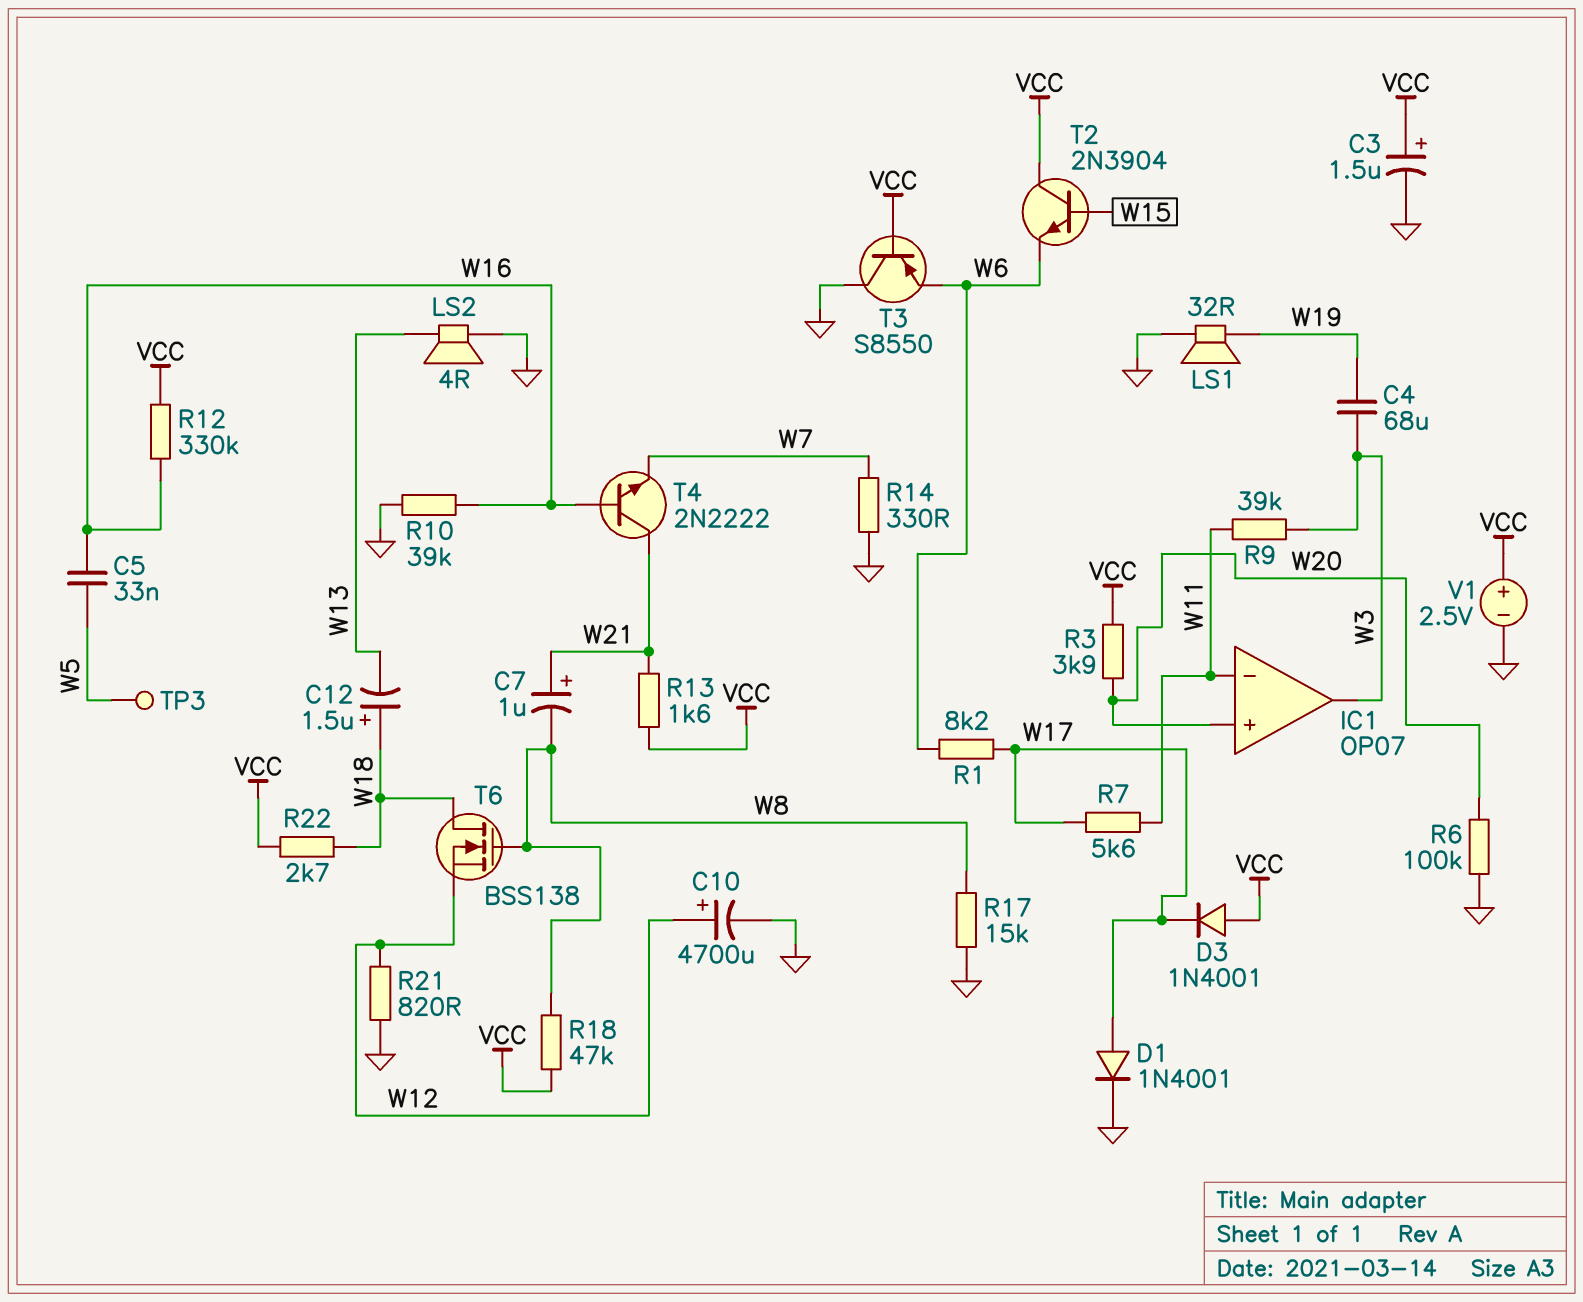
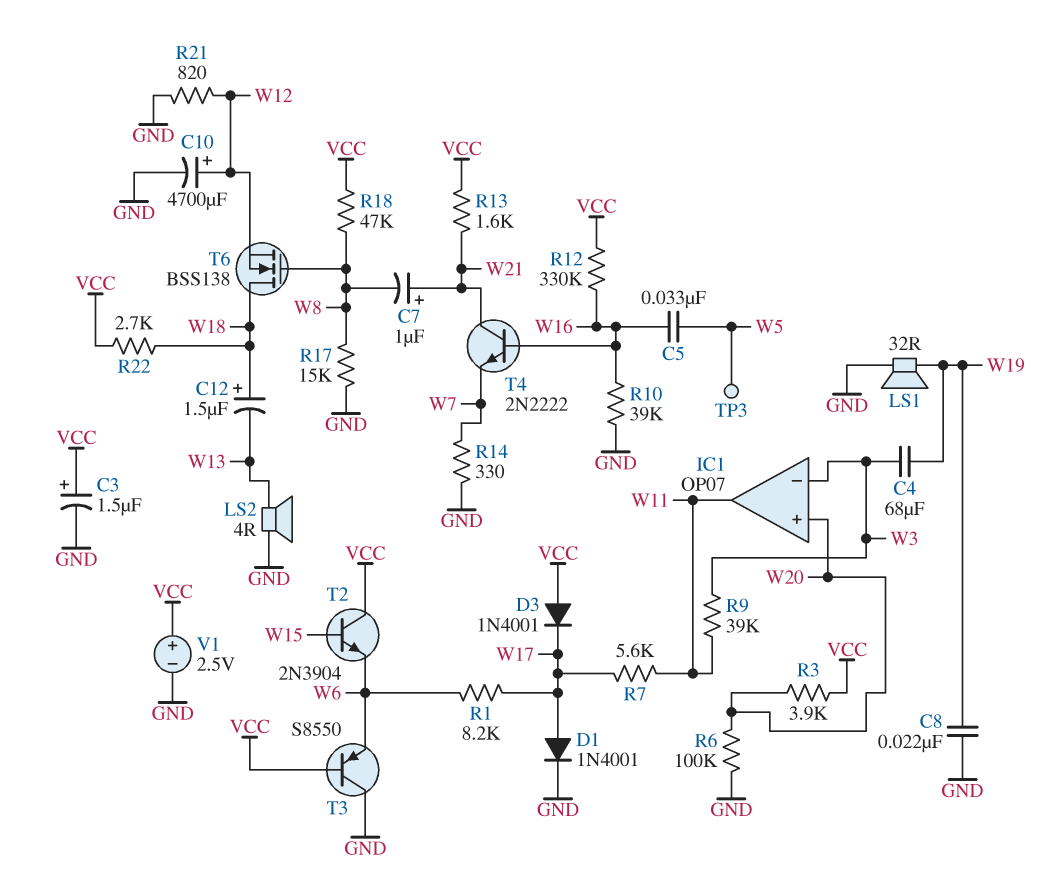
C8: none -> 22nF (GND, W19)
IC1 pin in-: W11 -> W3
IC1 pin out: W3 -> W11

